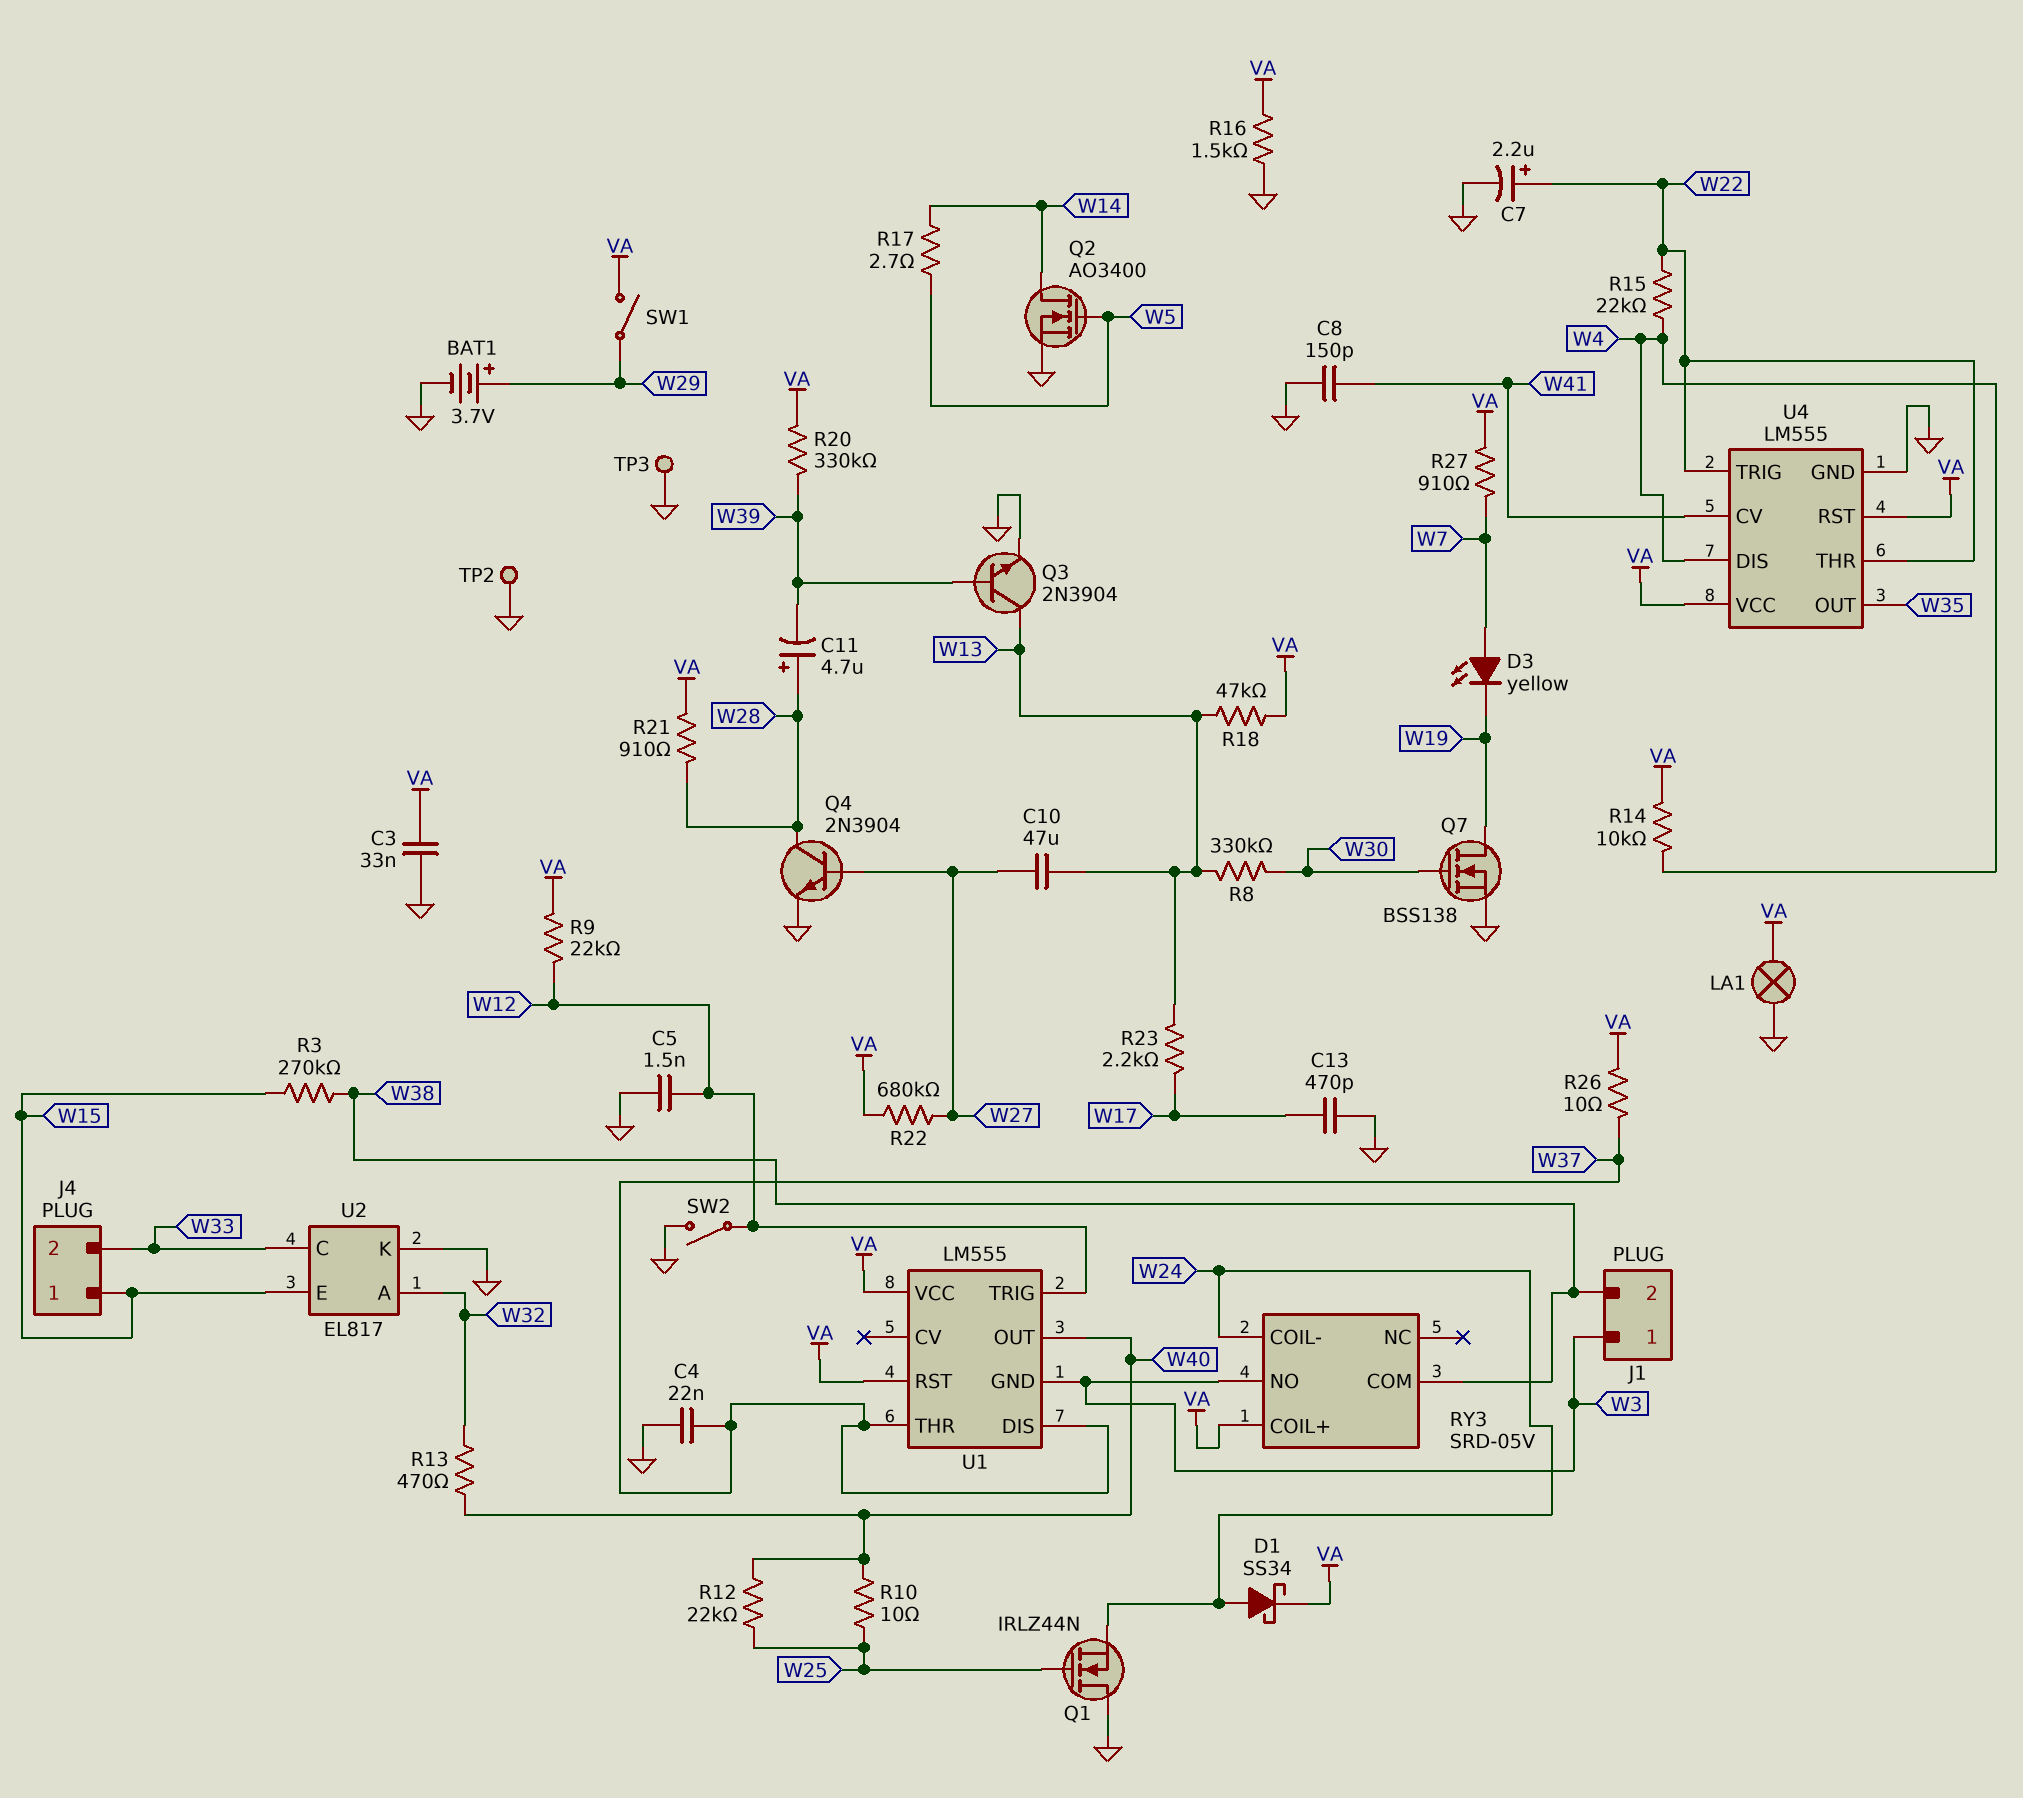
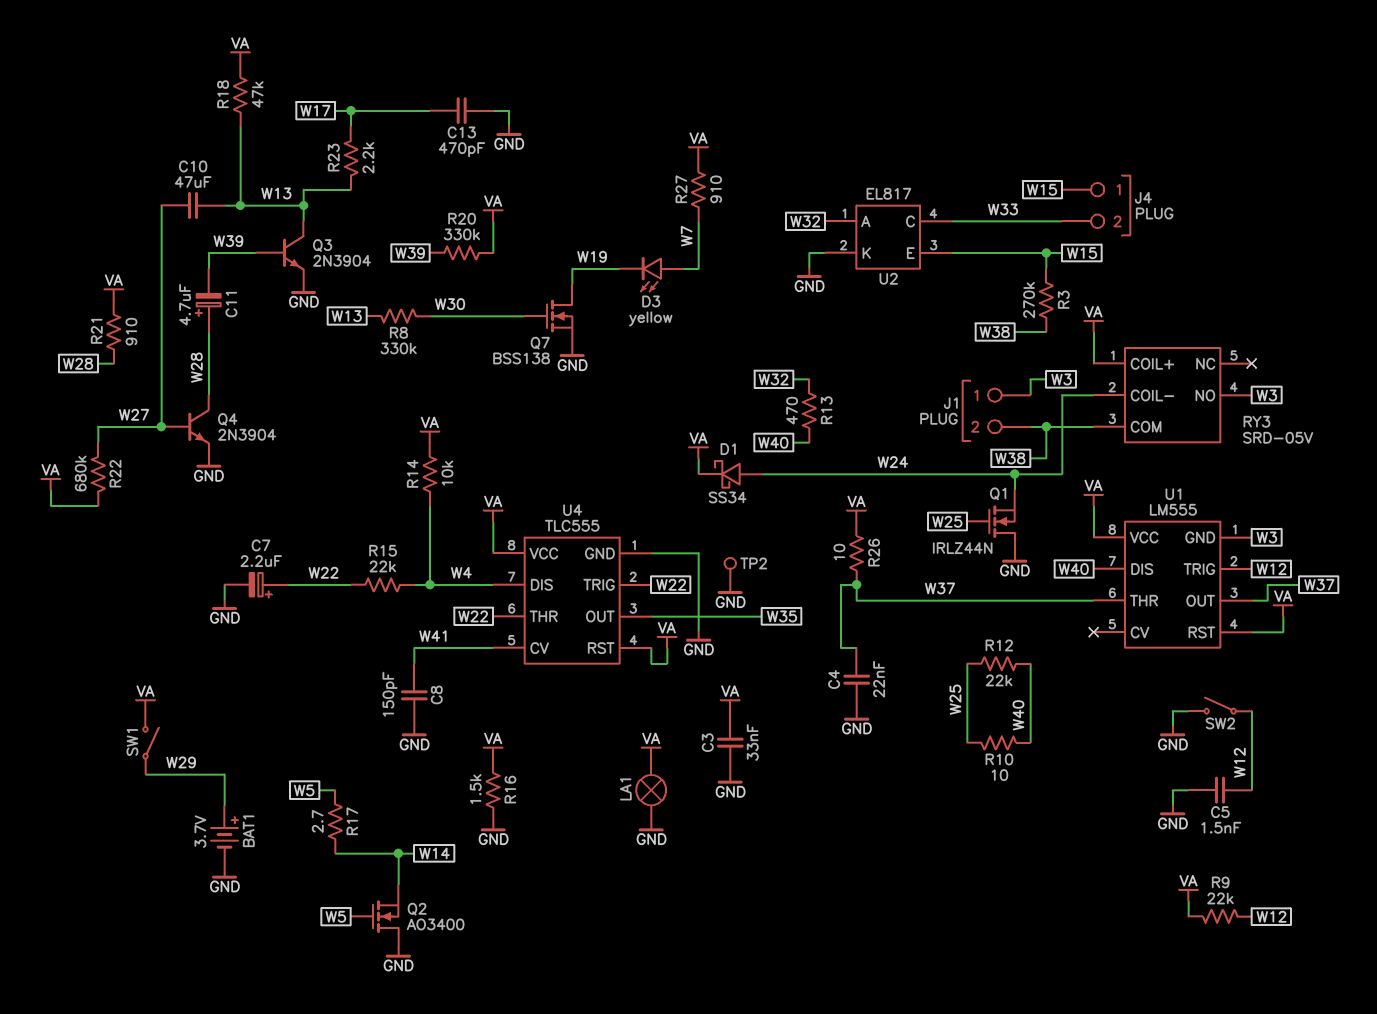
Q2: NMOS AO3400 (G W5, D W14, S GND) -> NMOS AO3400 (G W5, D GND, S W14)
TP3: test point (GND) -> none
U1 pin DIS: W37 -> W40
U1 pin OUT: W40 -> W37
U4: LM555 -> TLC555

